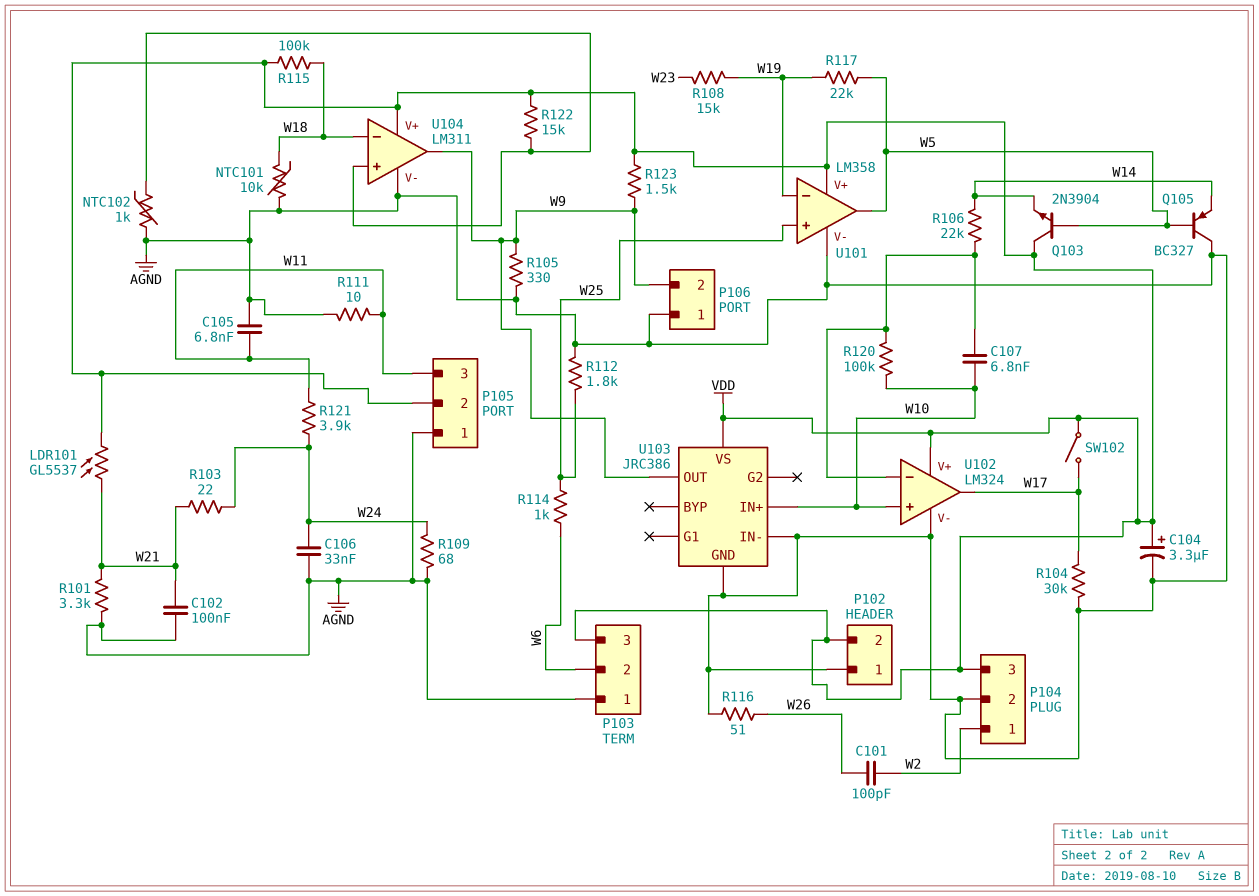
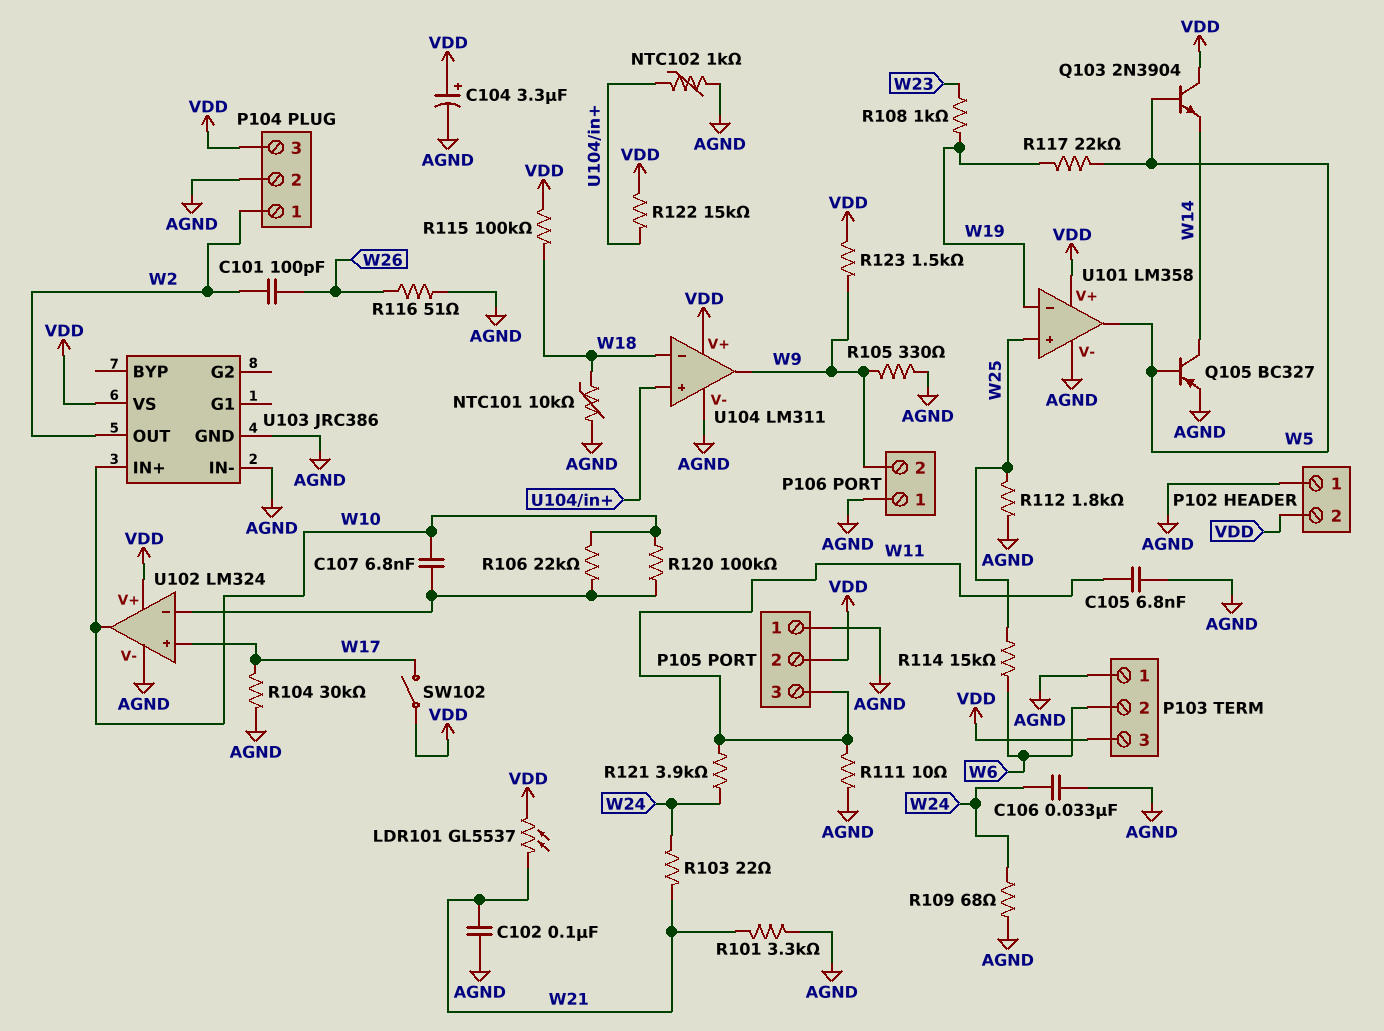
Q105: PNP BC327 (B W5, C AGND, E W14) -> PNP BC327 (B W5, C W14, E AGND)
R106: 22k (U102/in-, W14) -> 22k (U102/in-, W10)
R108: 15k (W19, W23) -> 1k (W19, W23)
R114: 1k (W6, W25) -> 15k (W6, W25)
U102 pin in+: W10 -> W17
U102 pin out: W17 -> W10
U103 pin OUT: W9 -> W2

